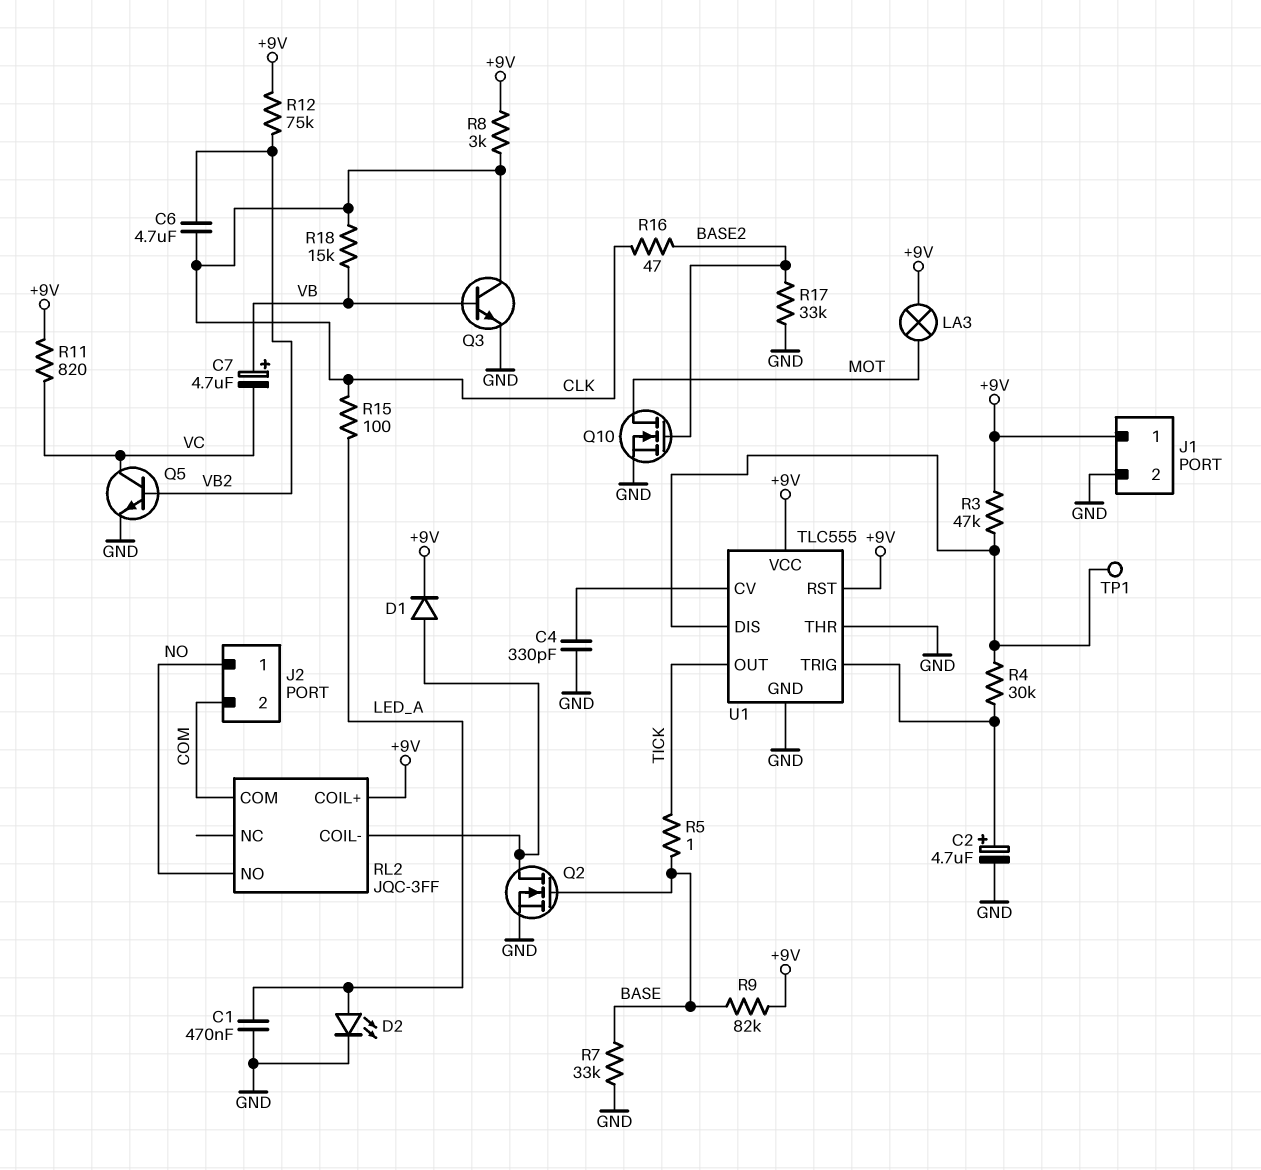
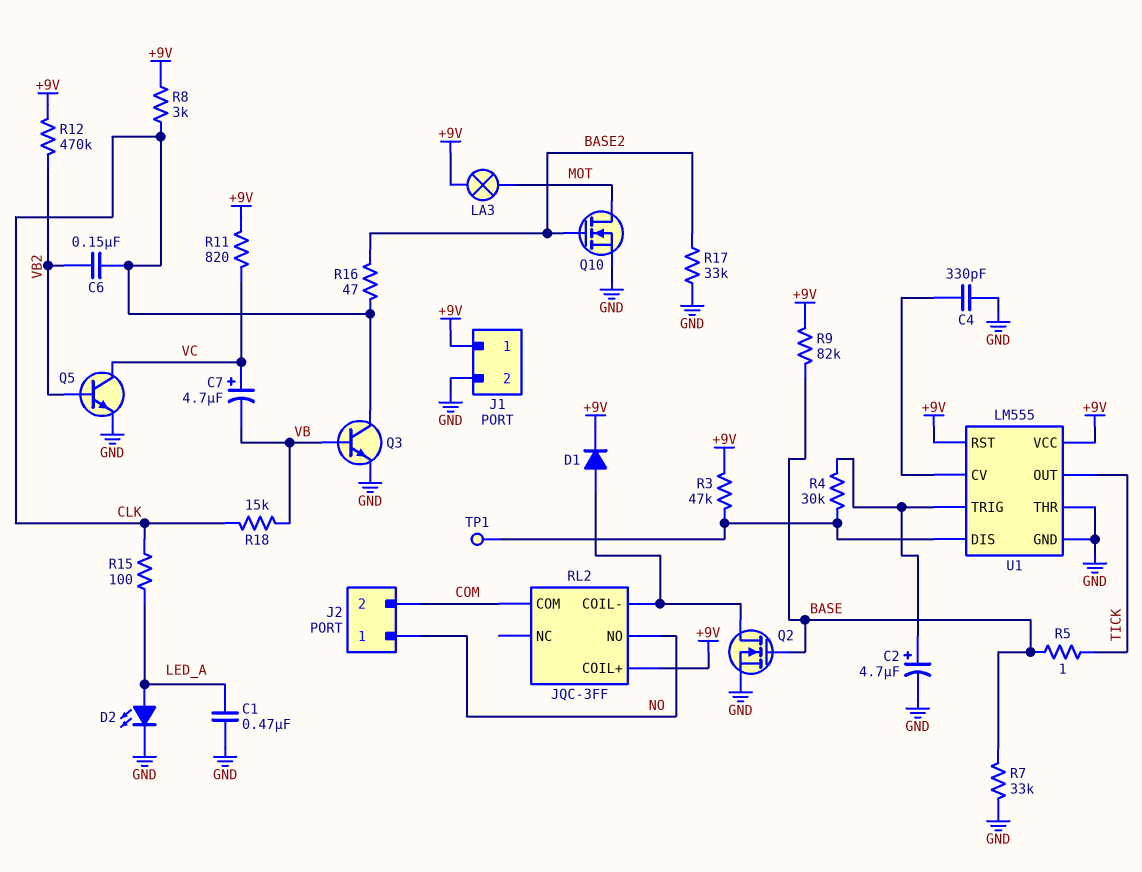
C6: 4.7uF (CLK, VB2) -> 150nF (CLK, VB2)
C7: 4.7uF (plus VB, minus VC) -> 4.7uF (plus VC, minus VB)
R12: 75k (+9V, VB2) -> 470k (+9V, VB2)
U1: TLC555 -> LM555

